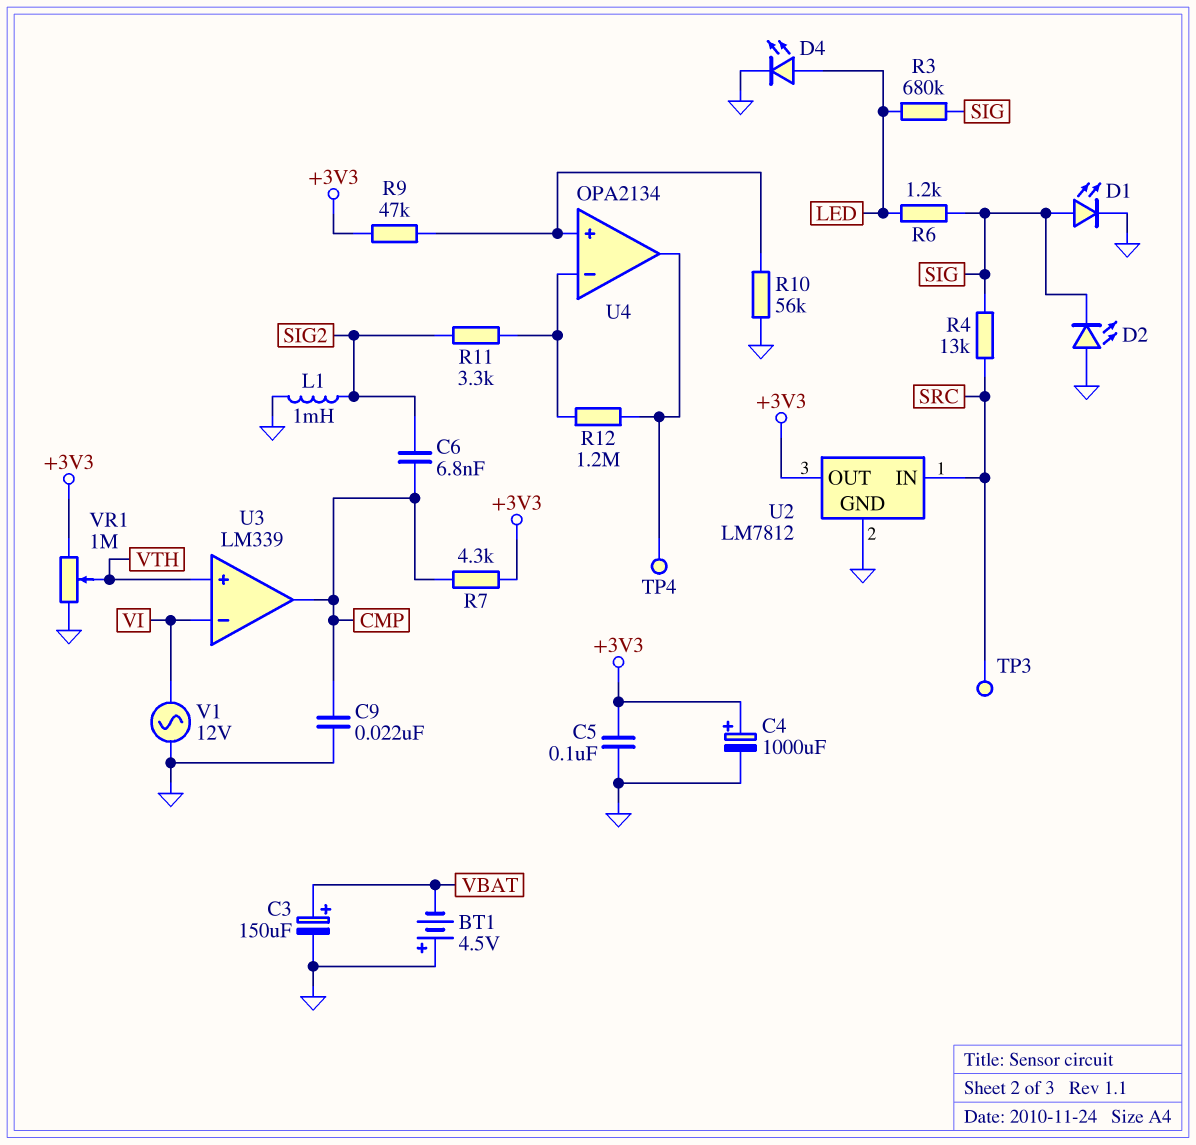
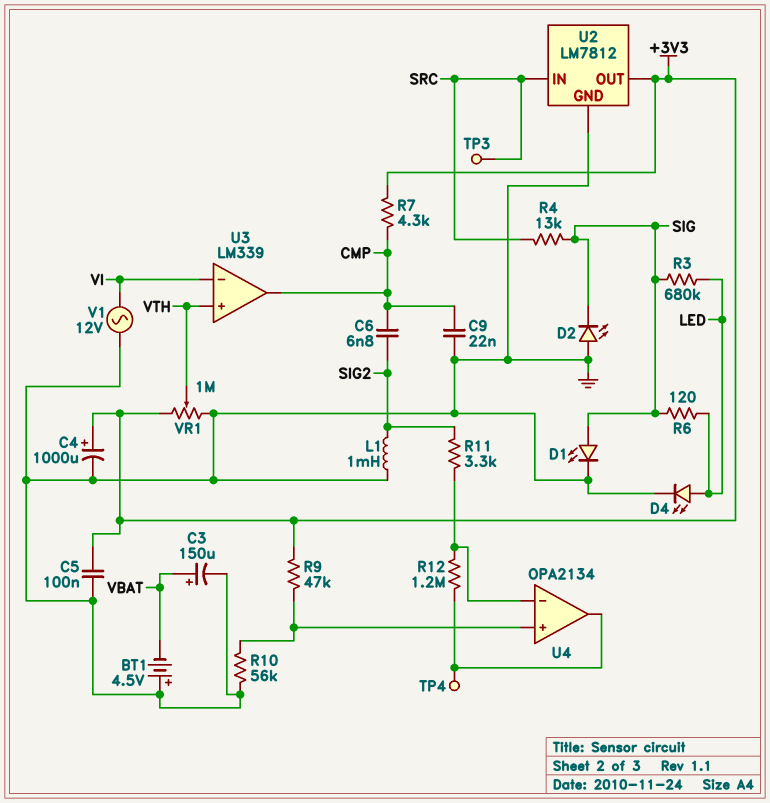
R6: 1.2k (LED, SIG) -> 120 (LED, SIG)

